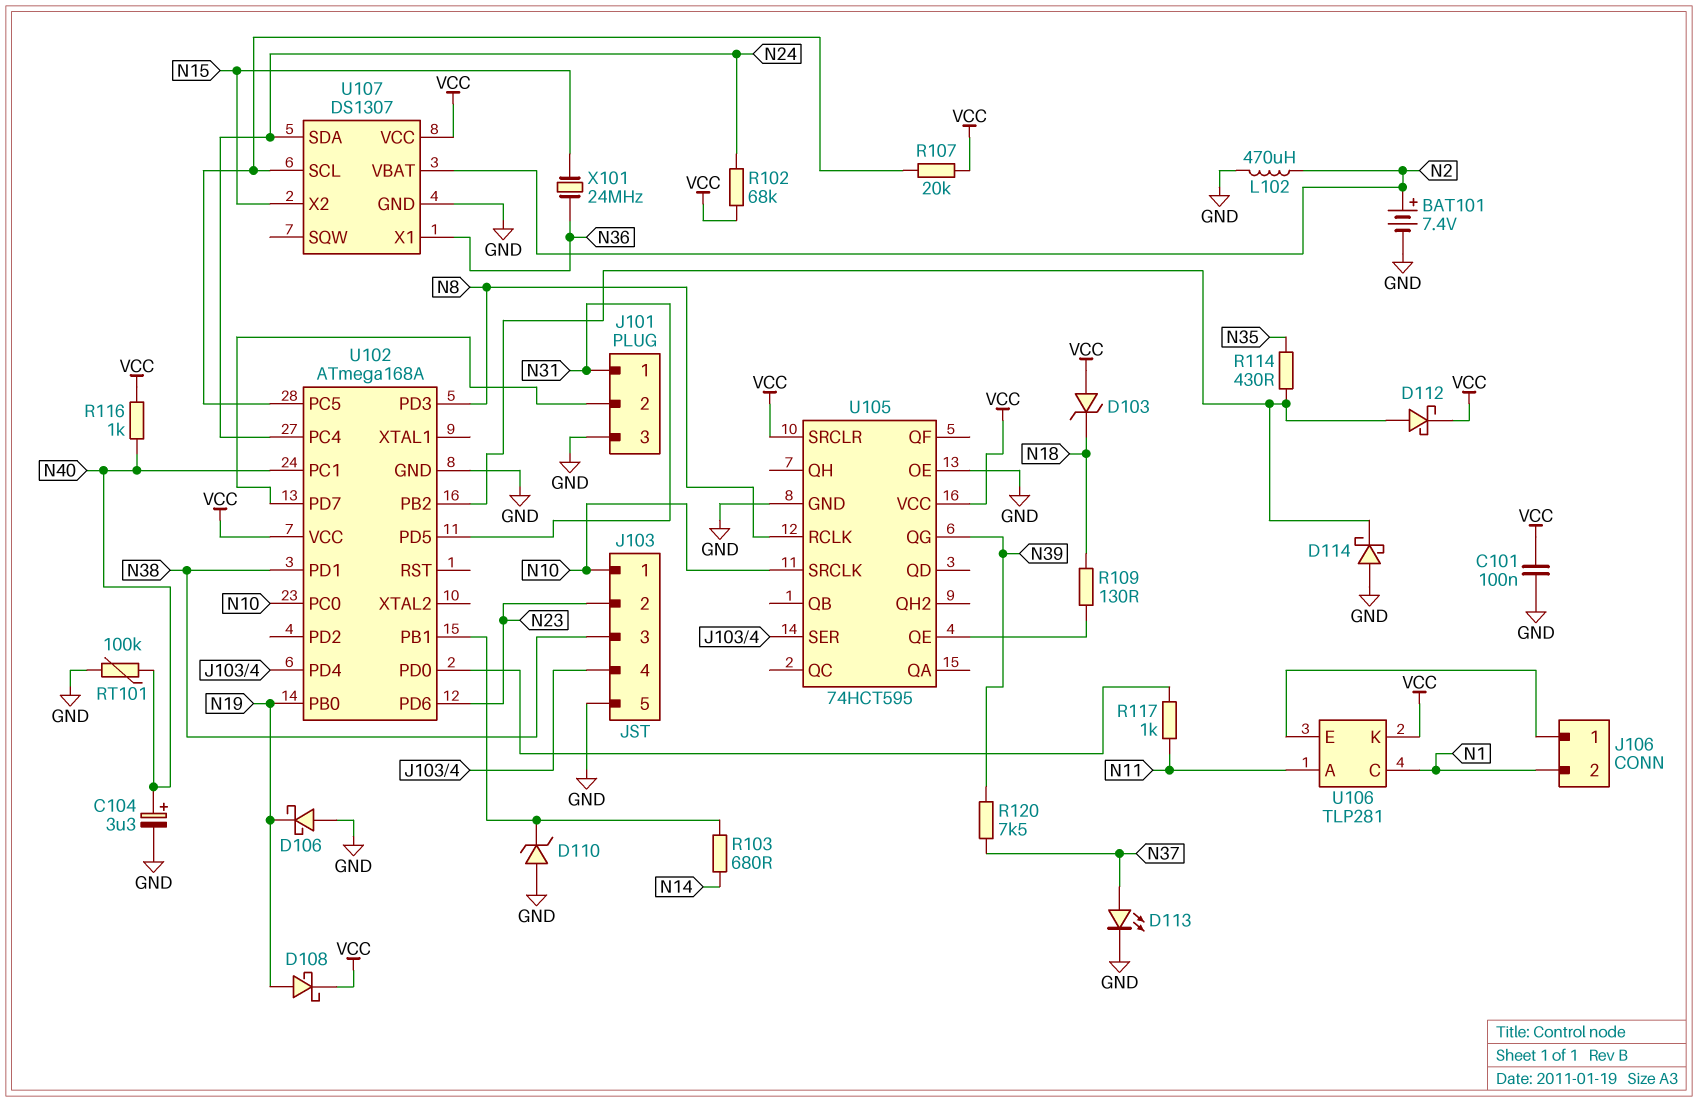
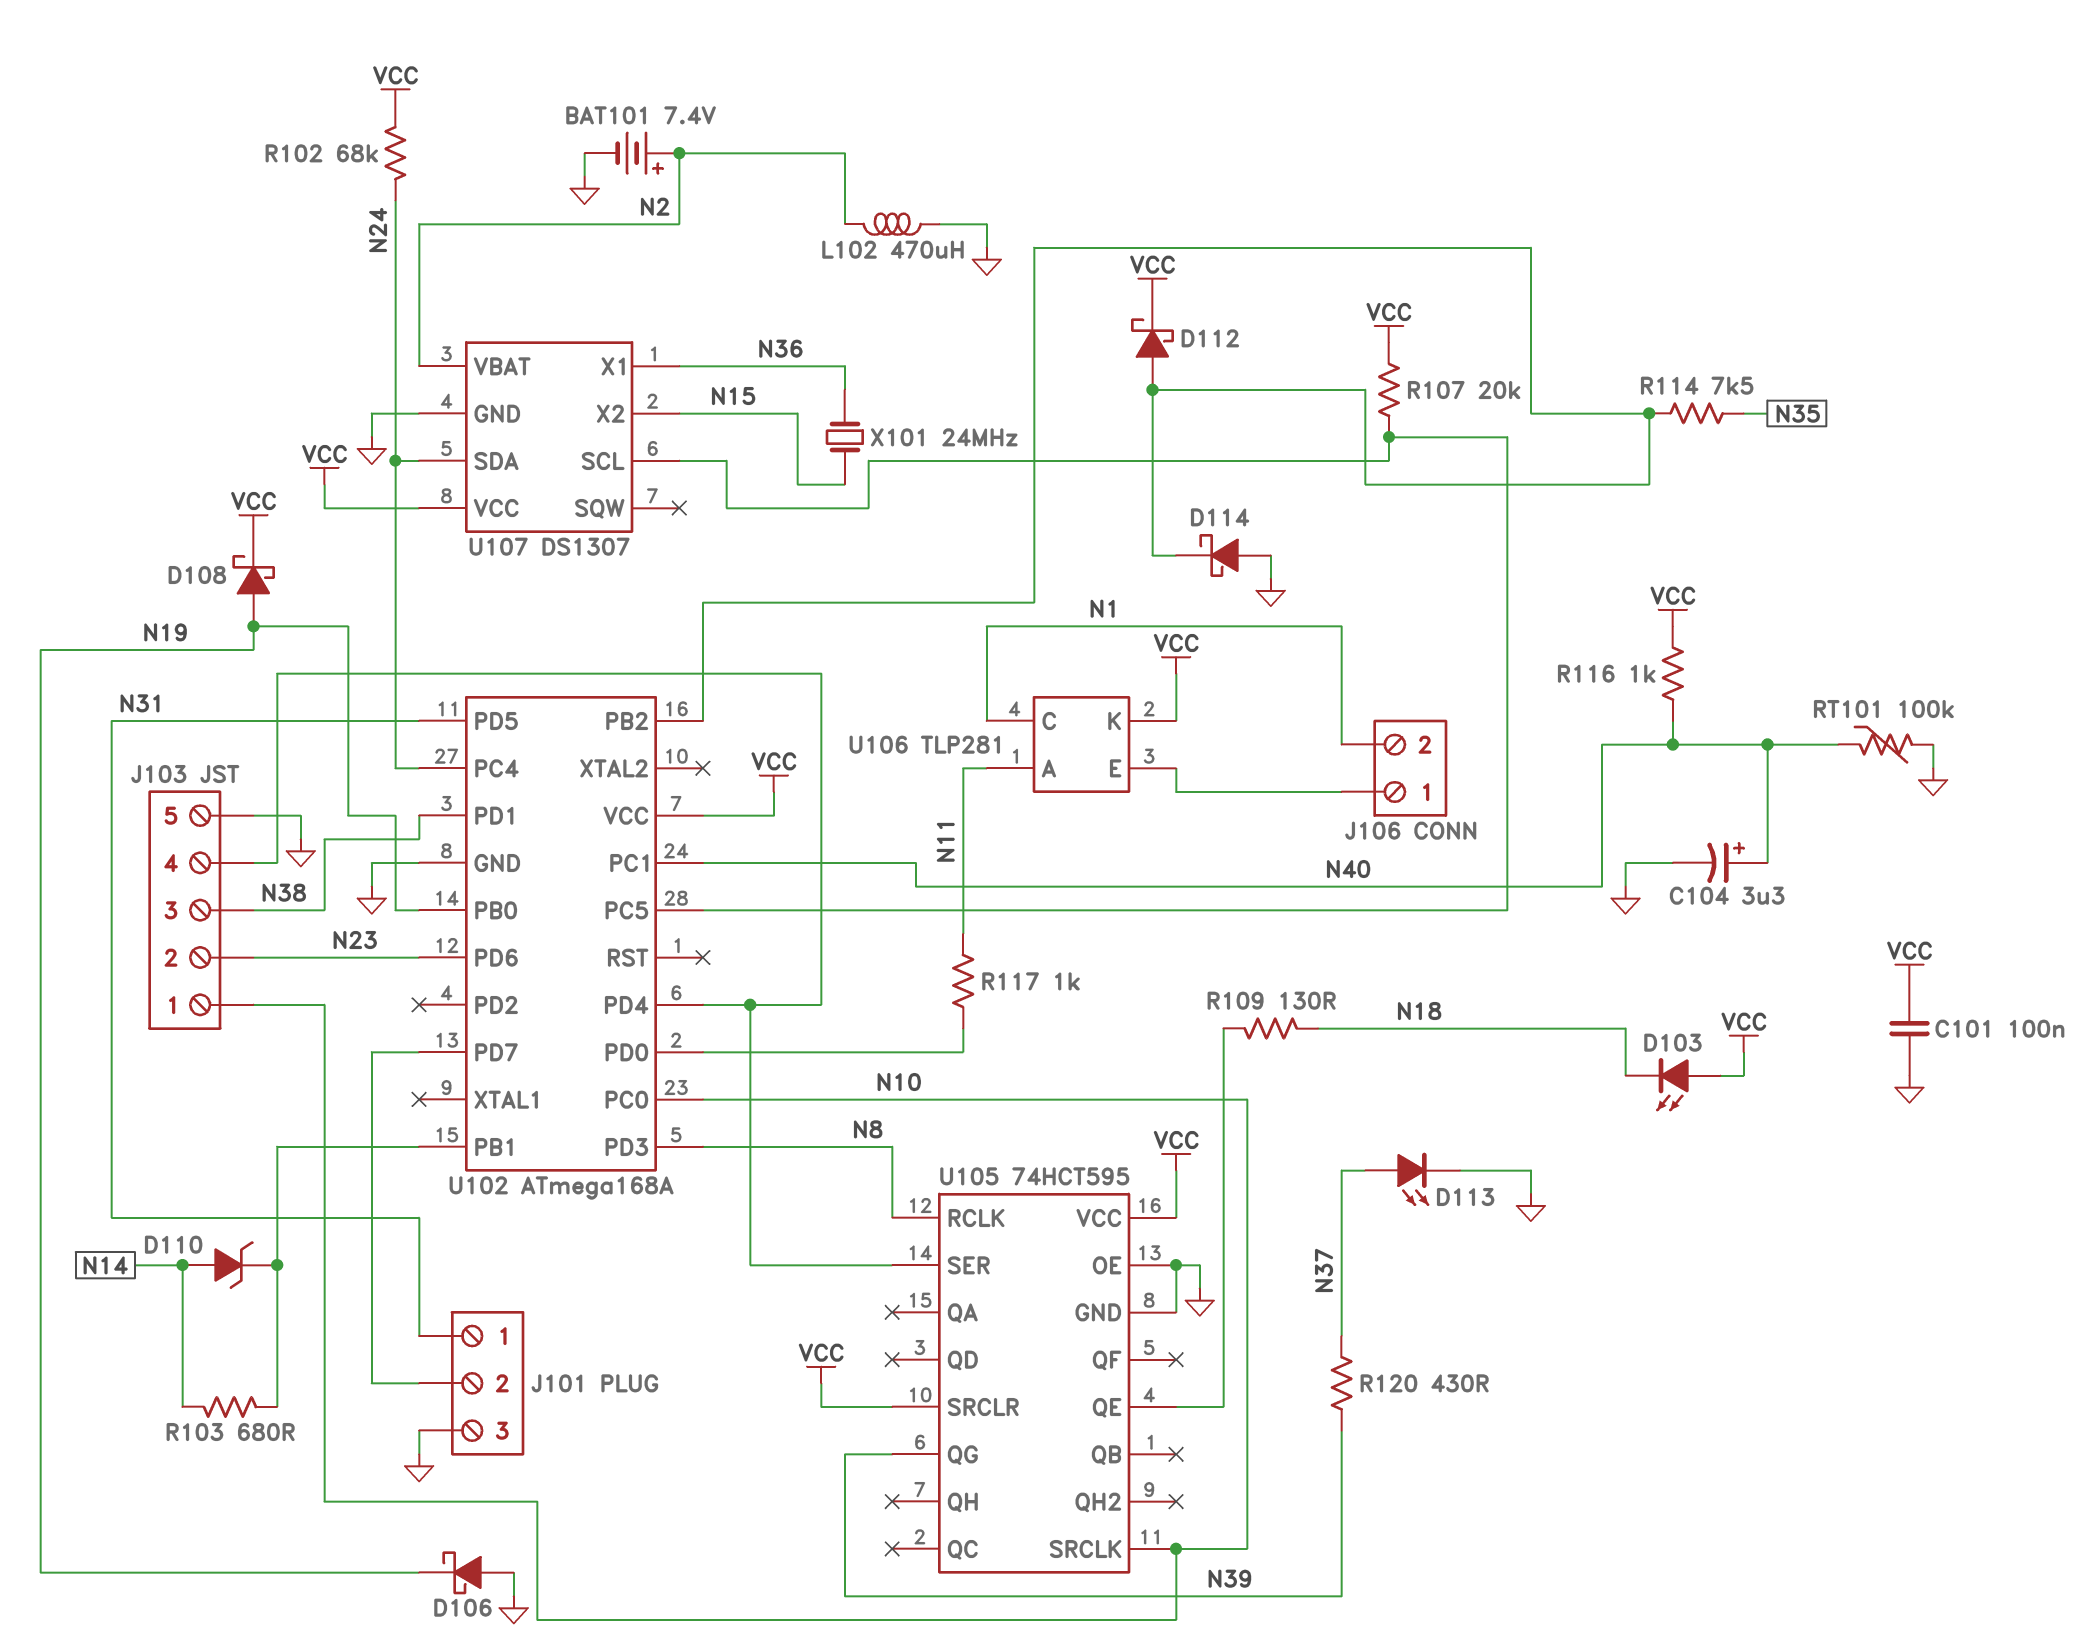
D103: zener (A VCC, K N18) -> LED (A VCC, K N18)
D110: zener (A GND, K U102/PB1) -> zener (A N14, K U102/PB1)
R114: 430 (N35, U102/PB2) -> 7.5k (N35, U102/PB2)
R120: 7.5k (N37, N39) -> 430 (N37, N39)

